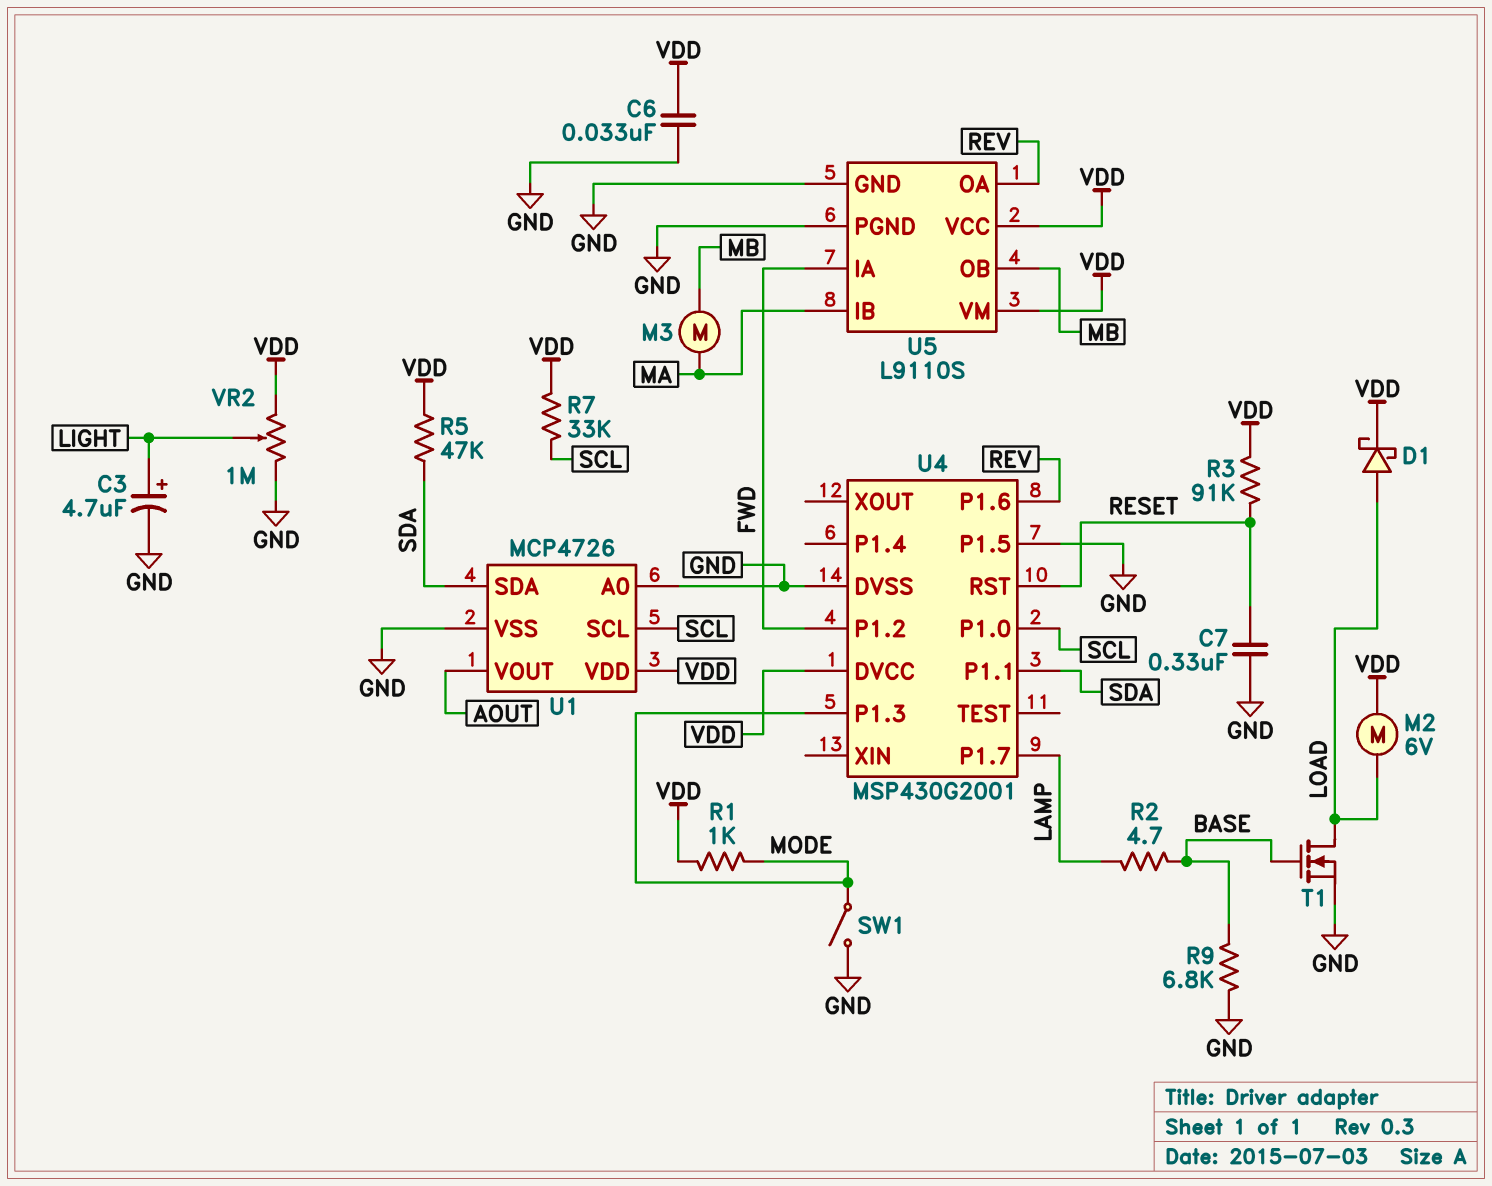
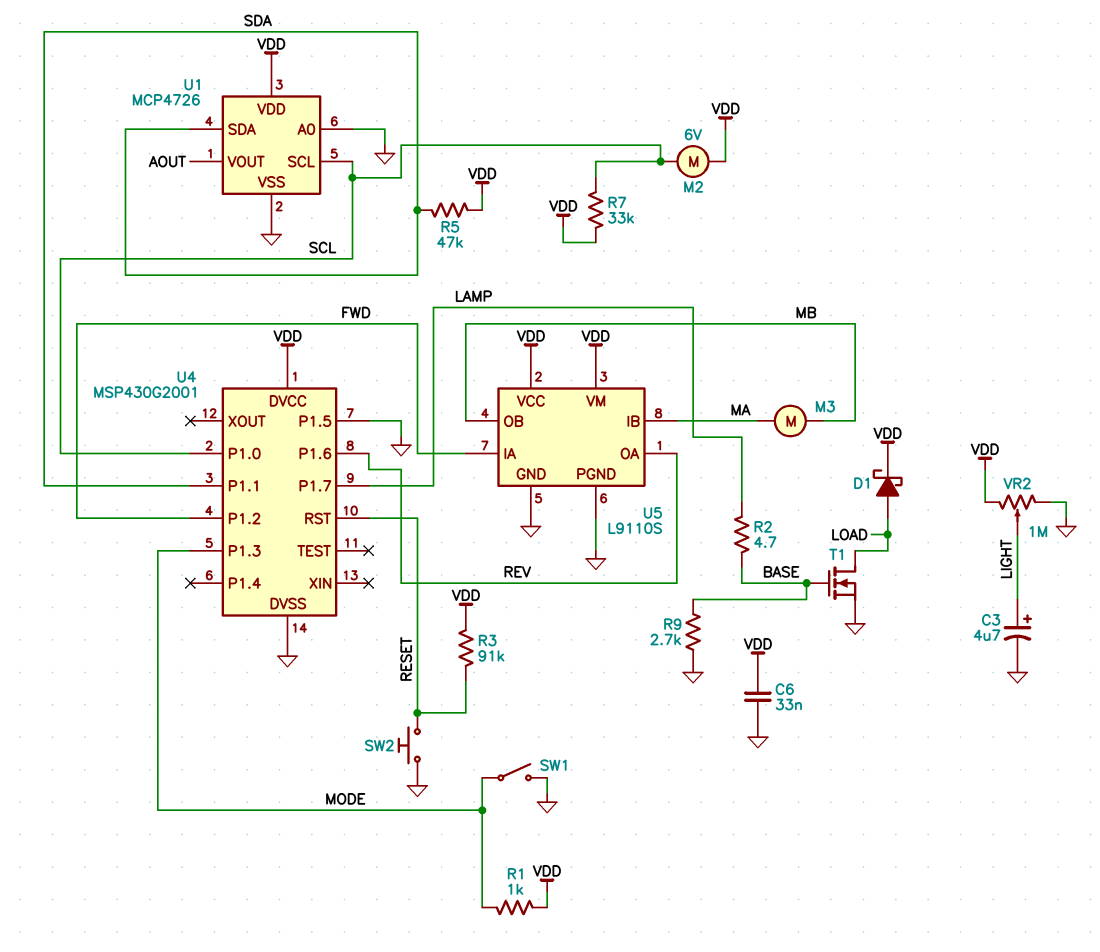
C7: 330nF (GND, RESET) -> none
M2: motor 6V (LOAD, VDD) -> motor 6V (SCL, VDD)
R9: 6.8k (BASE, GND) -> 2.7k (BASE, GND)
SW2: none -> button (GND, RESET)

